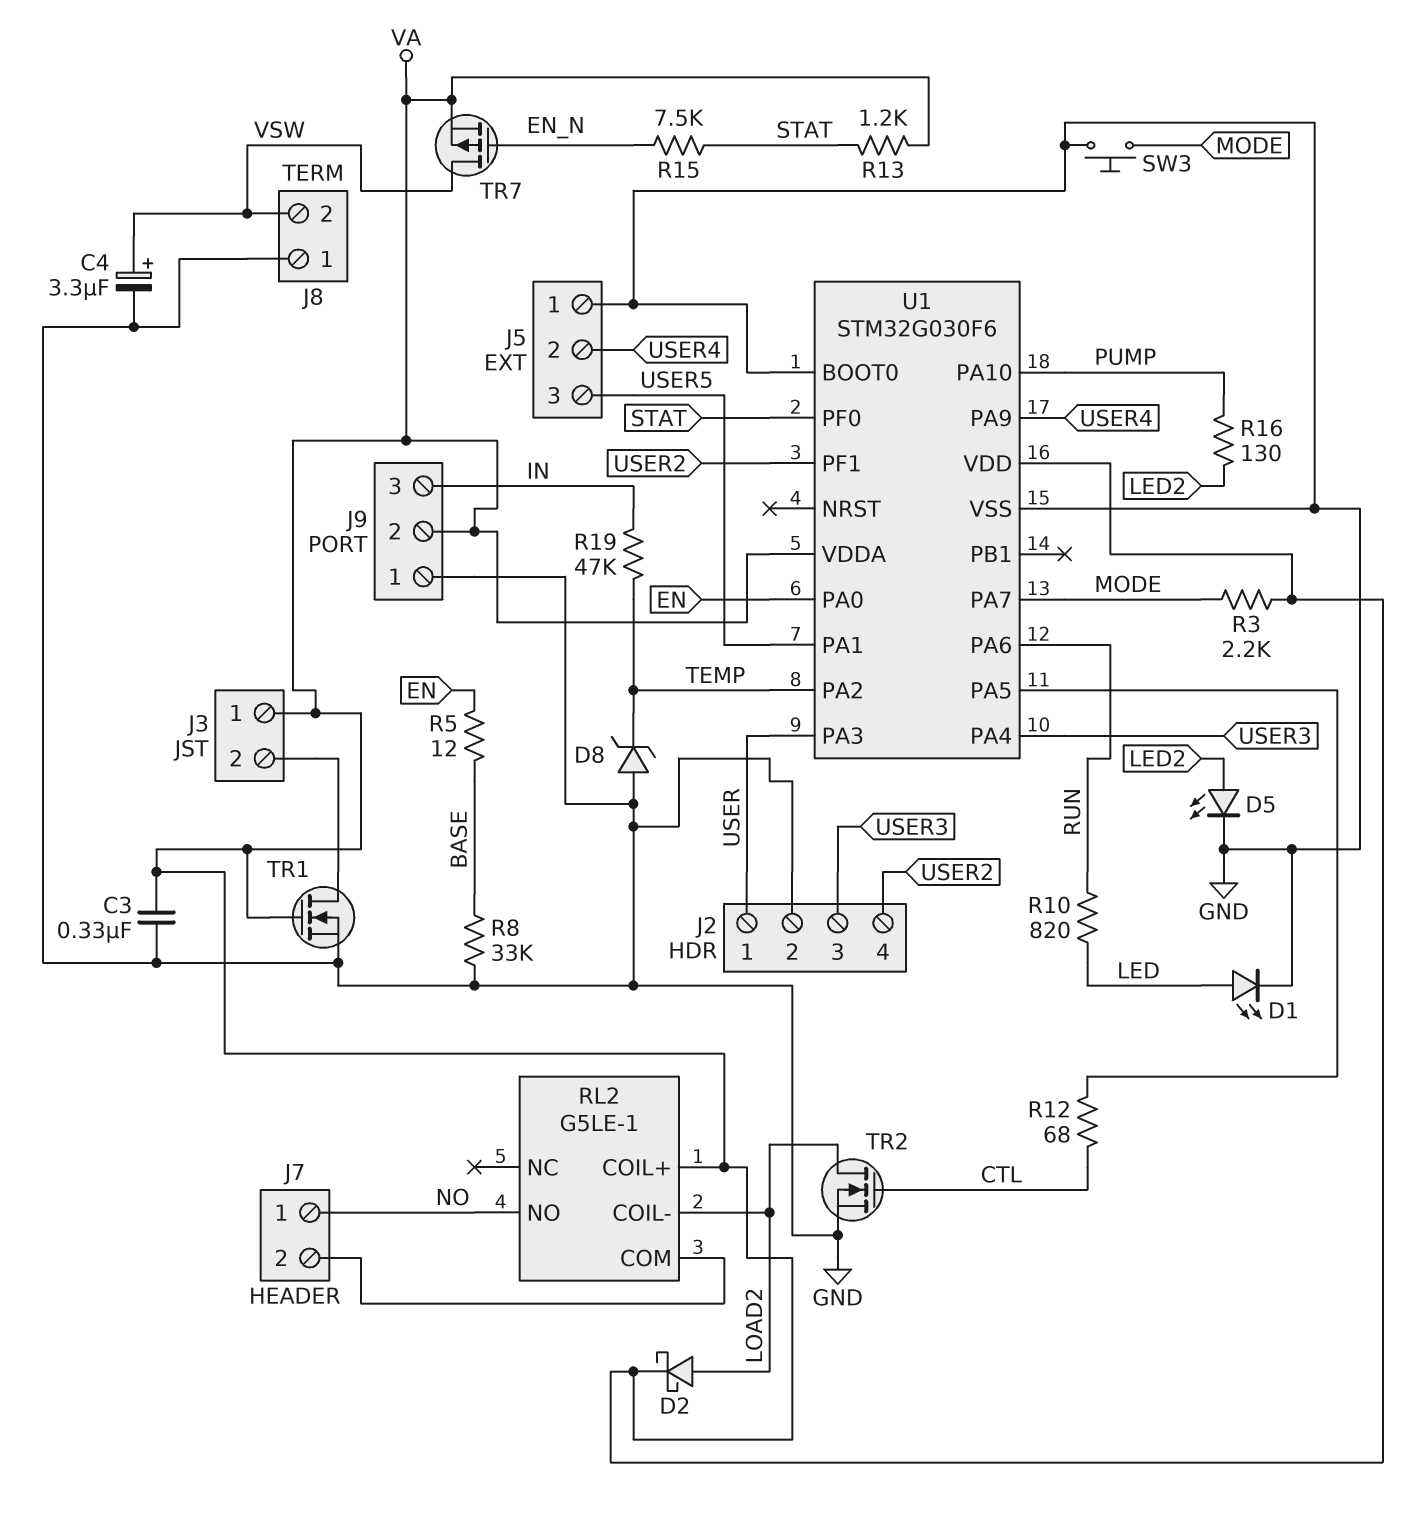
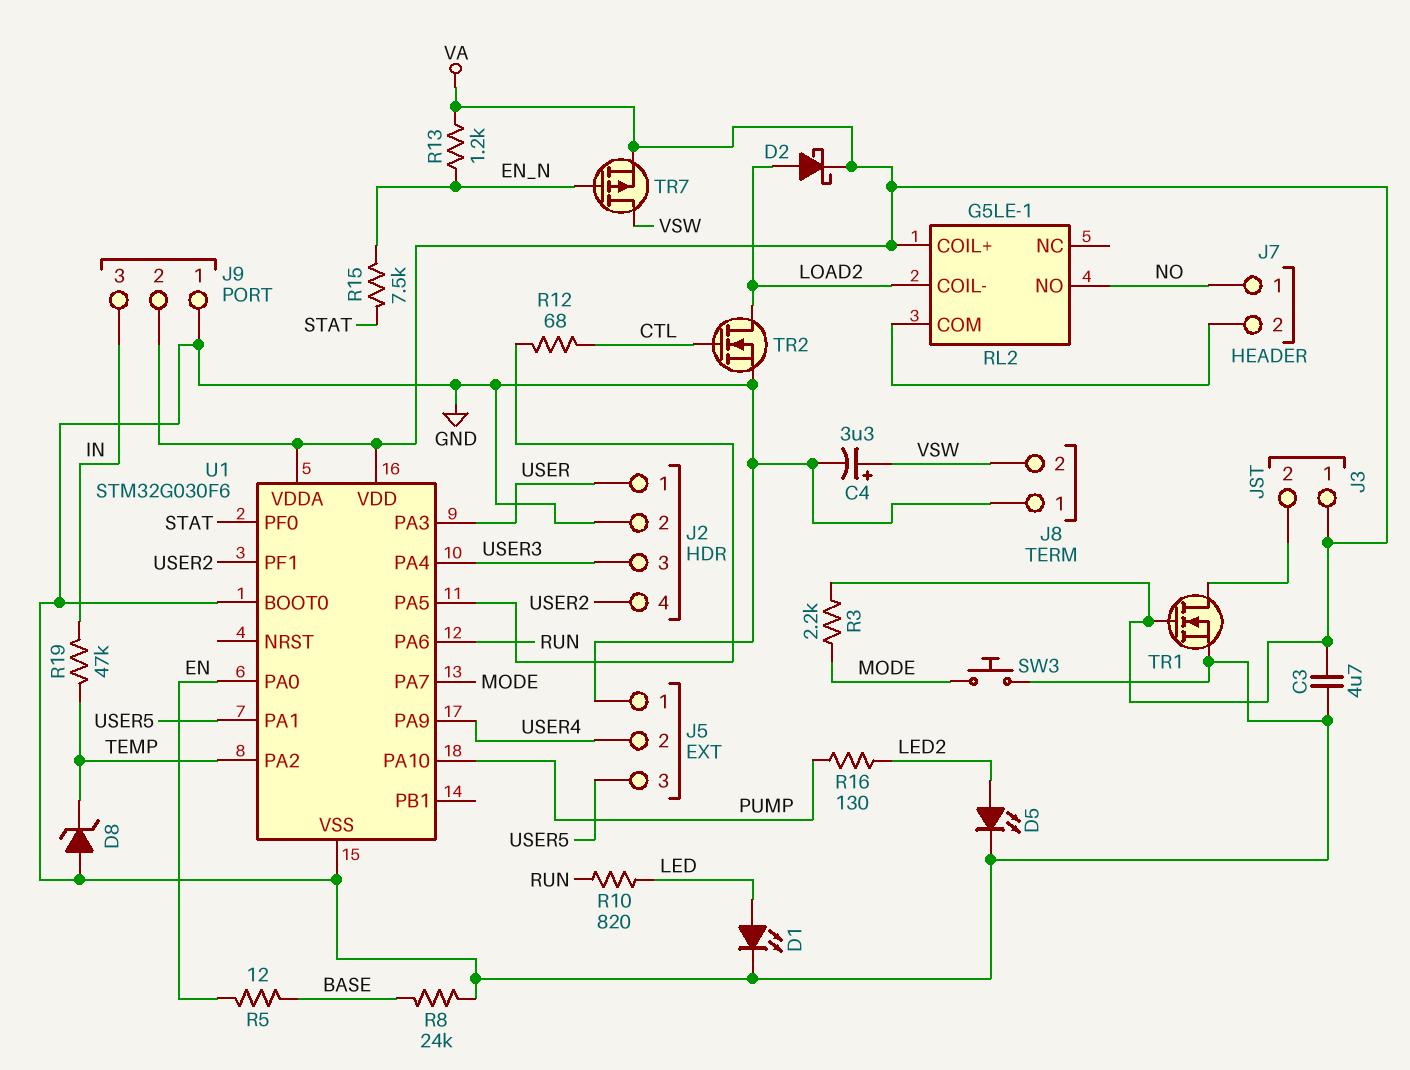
C3: 330nF (GND, VA) -> 4.7uF (GND, VA)
R8: 33k (BASE, GND) -> 24k (BASE, GND)
R13: 1.2k (STAT, VA) -> 1.2k (EN_N, VA)

